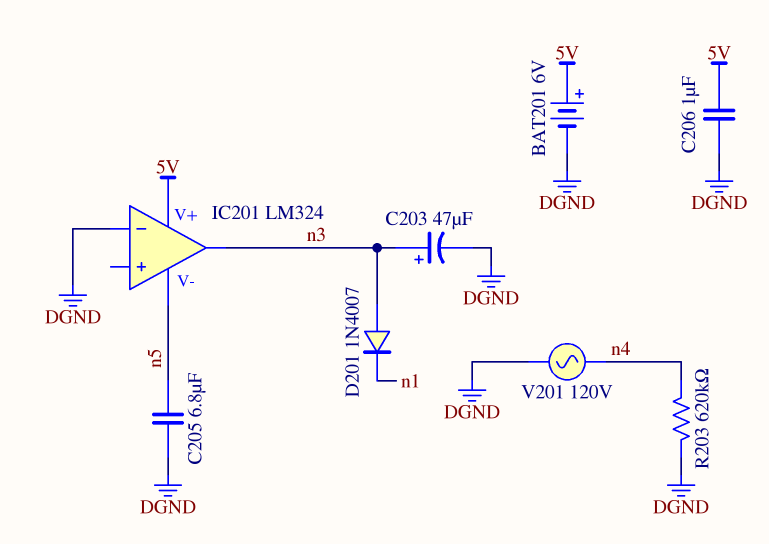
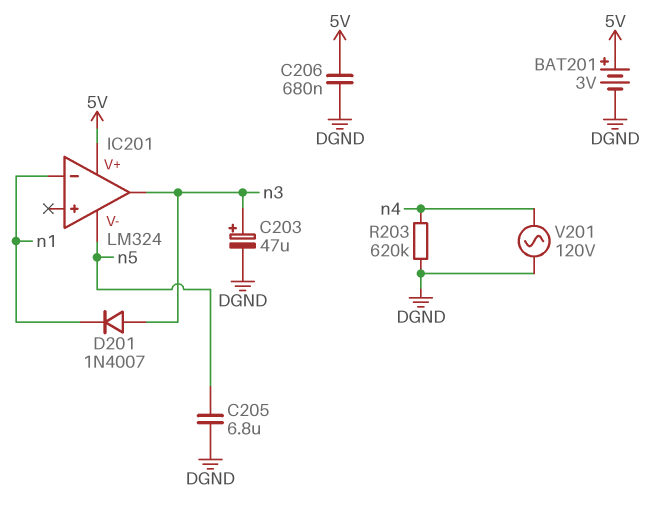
BAT201: 6V (plus 5V, minus DGND) -> 3V (plus 5V, minus DGND)
C206: 1uF (5V, DGND) -> 680nF (5V, DGND)
IC201 pin in-: DGND -> n1

